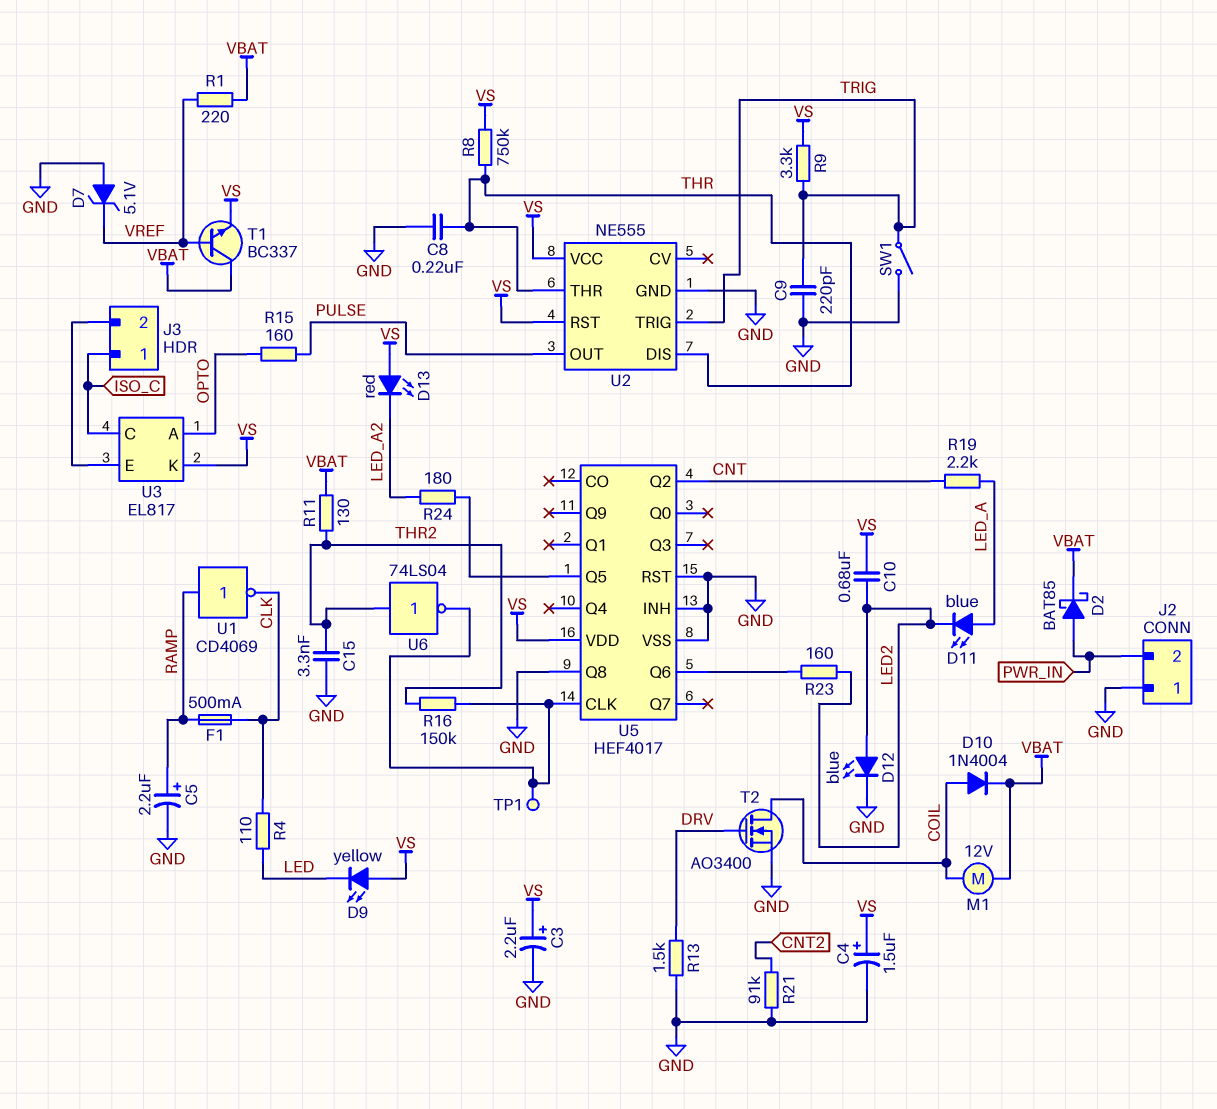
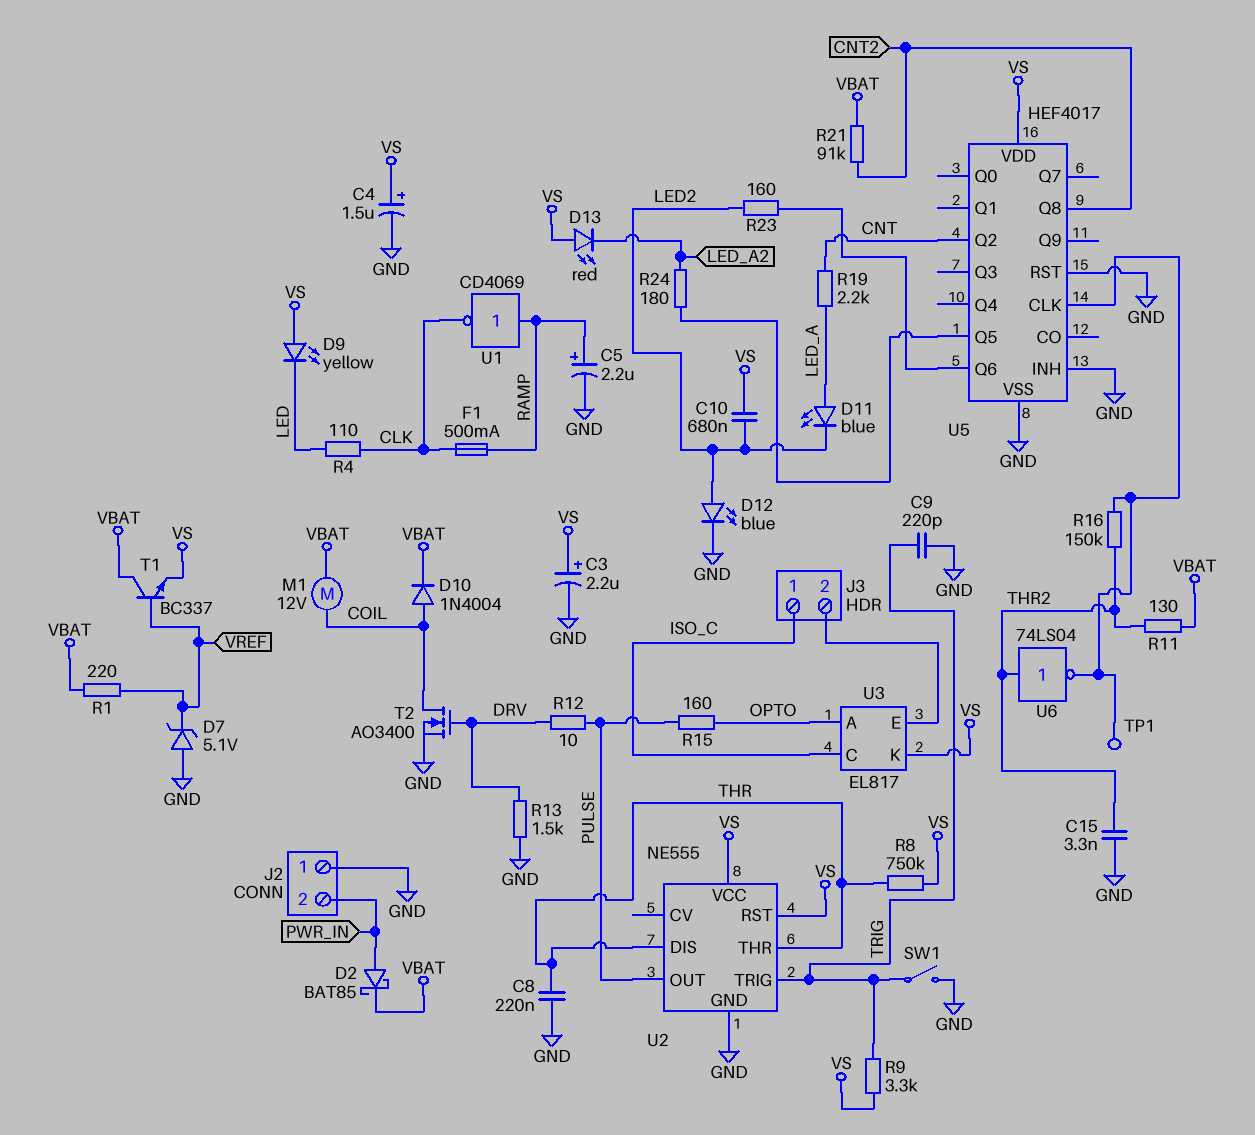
R12: none -> 10 (DRV, PULSE)
R21: 91k (CNT2, GND) -> 91k (CNT2, VBAT)
U5 pin Q8: GND -> CNT2

